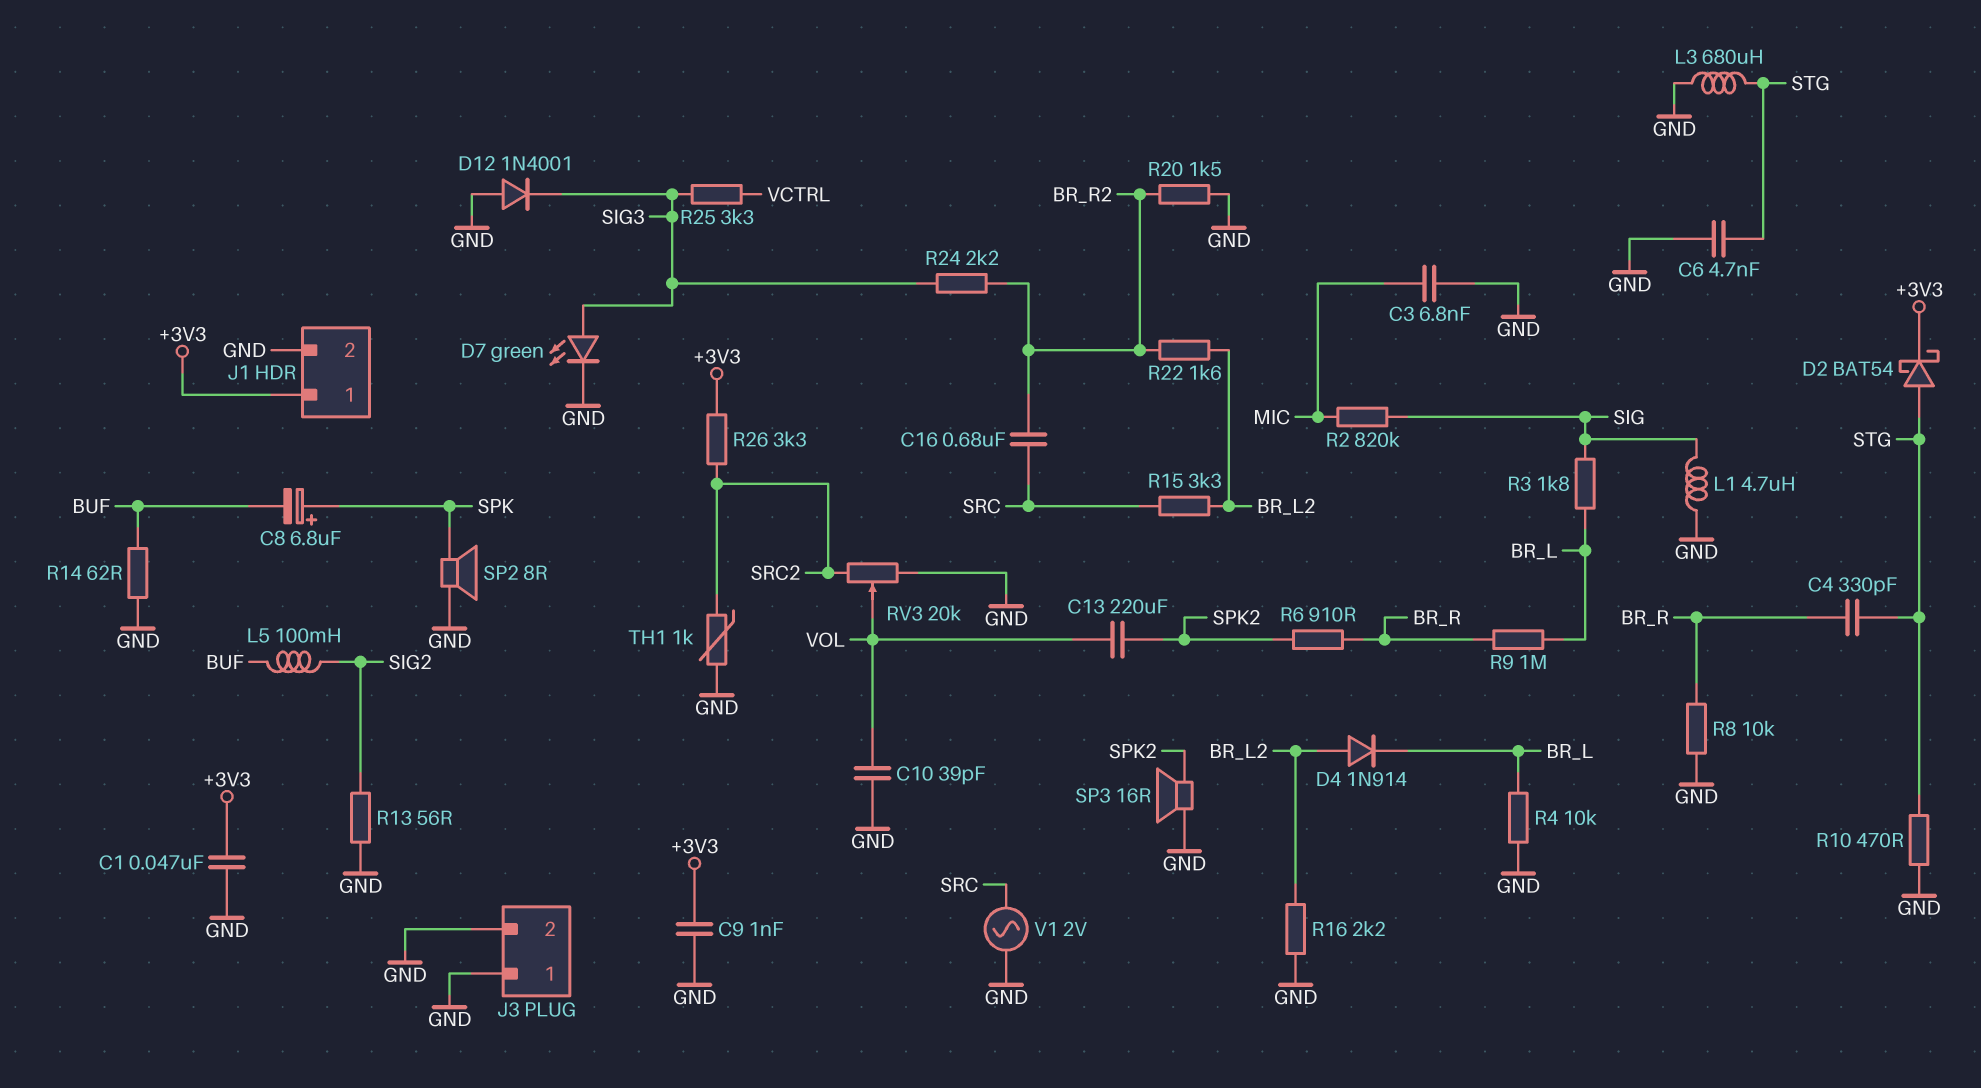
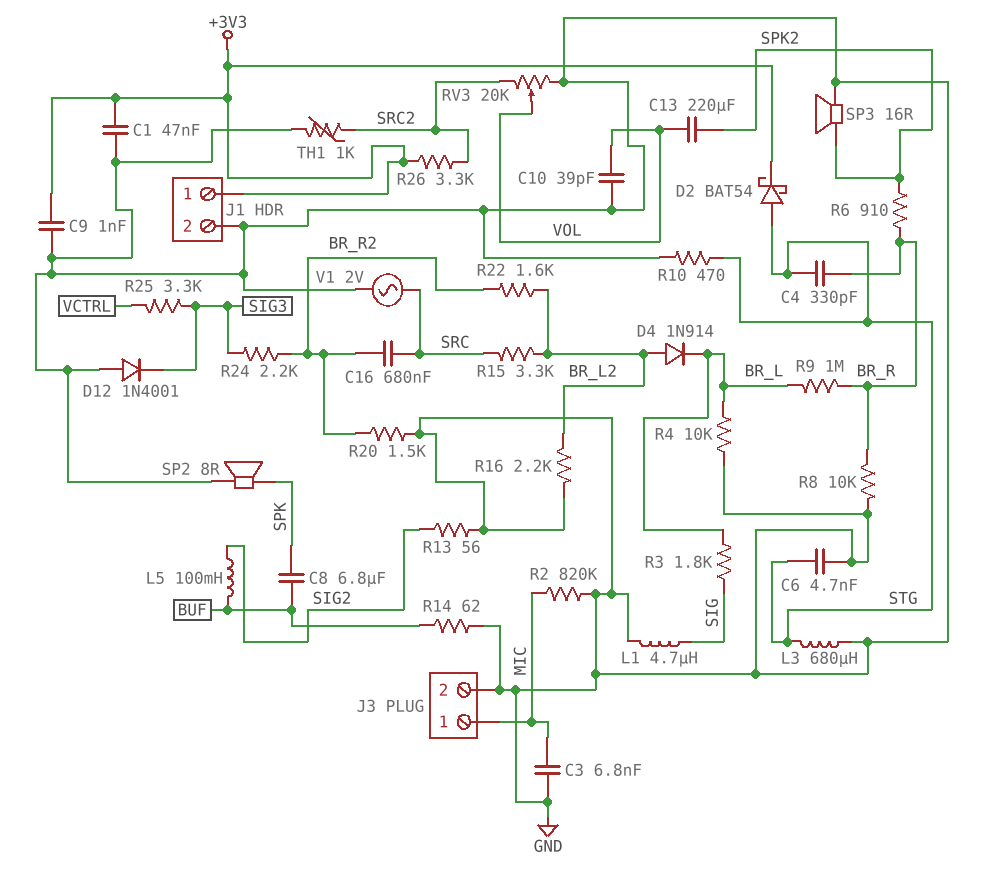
C8: 6.8uF (plus SPK, minus BUF) -> 6.8uF (BUF, SPK)
D7: LED green (A SIG3, K GND) -> none
J3 pin 1: GND -> MIC
R2: 820k (MIC, SIG) -> 820k (GND, MIC)

